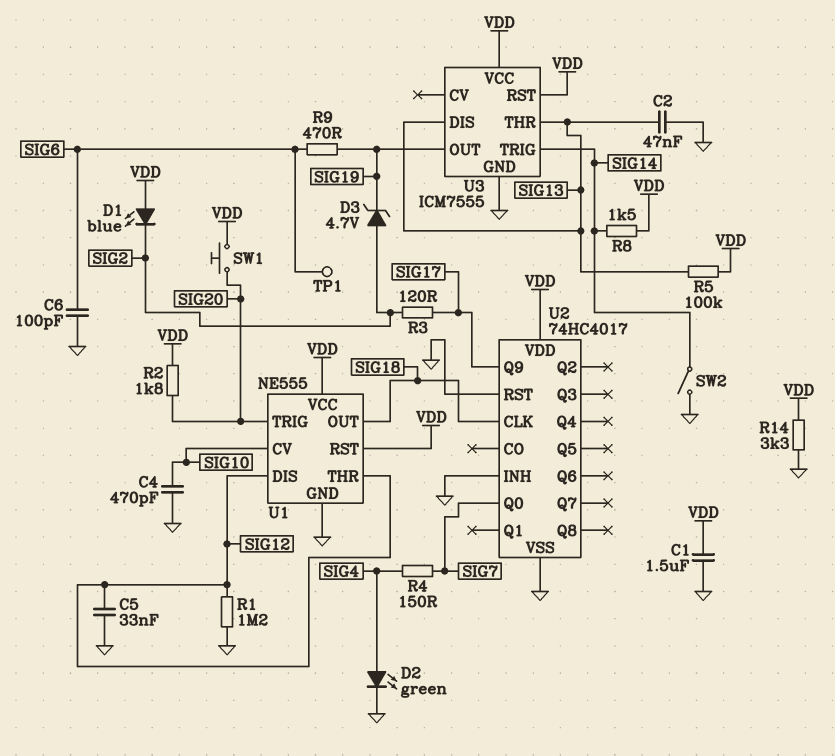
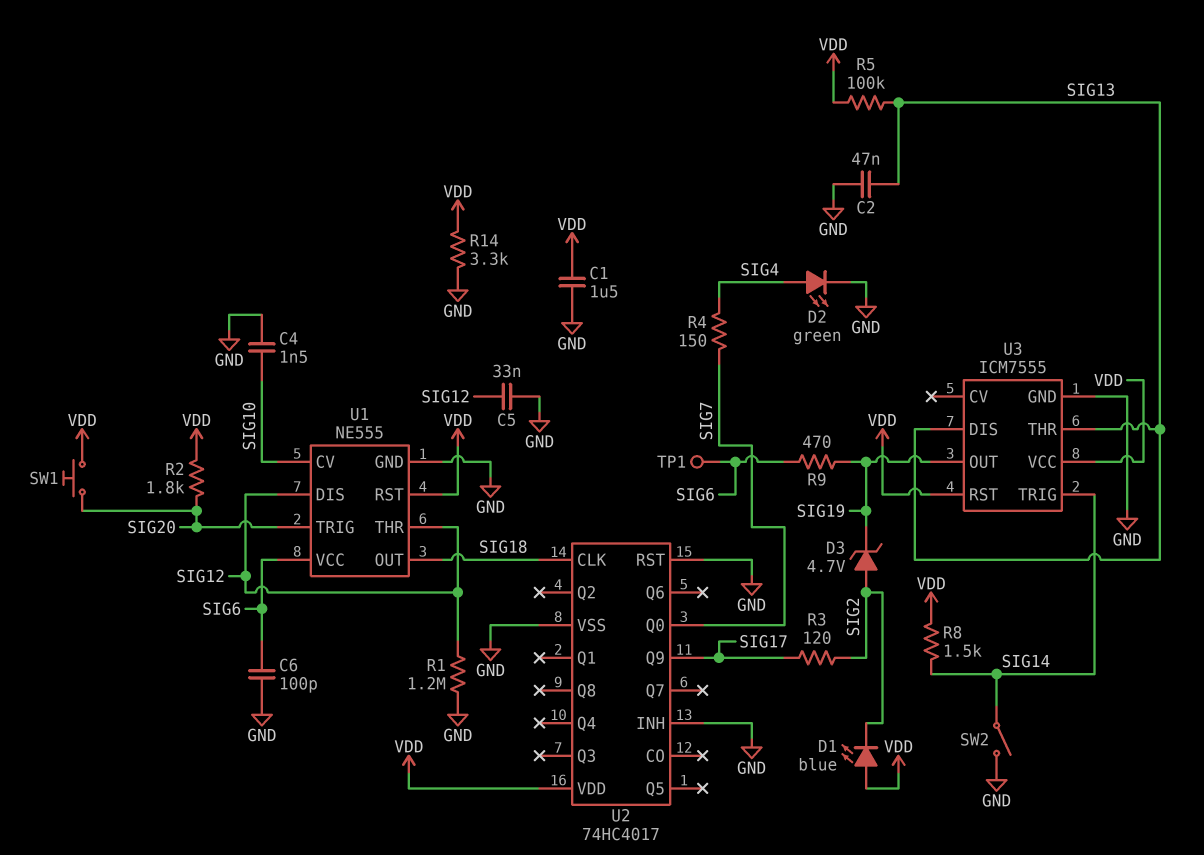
C4: 470pF (GND, SIG10) -> 1.5nF (GND, SIG10)
U1 pin VCC: VDD -> SIG6

